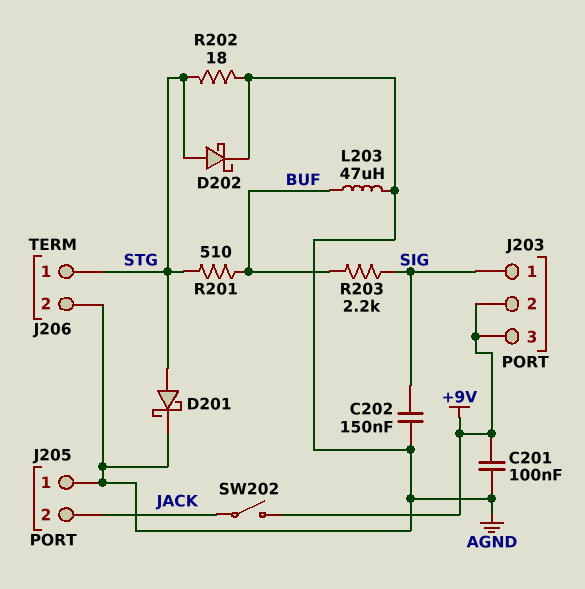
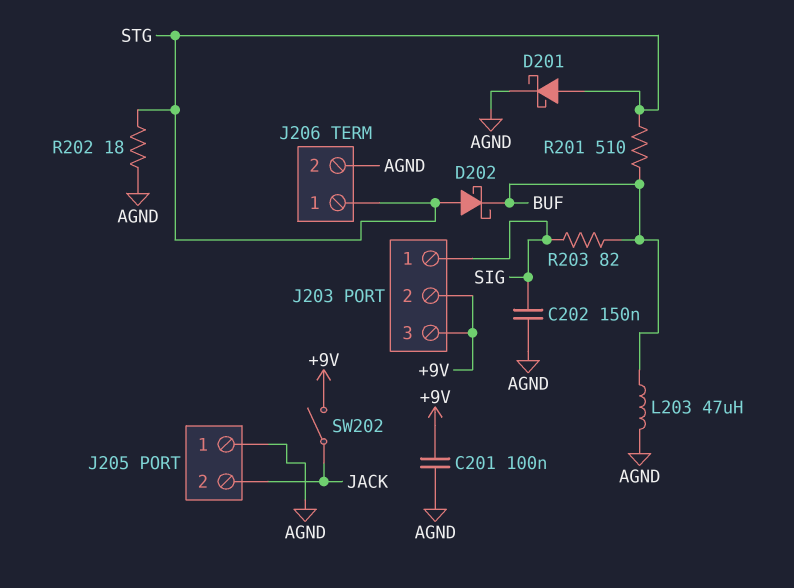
D202: schottky (A STG, K AGND) -> schottky (A STG, K BUF)
R203: 2.2k (BUF, SIG) -> 82 (BUF, SIG)

